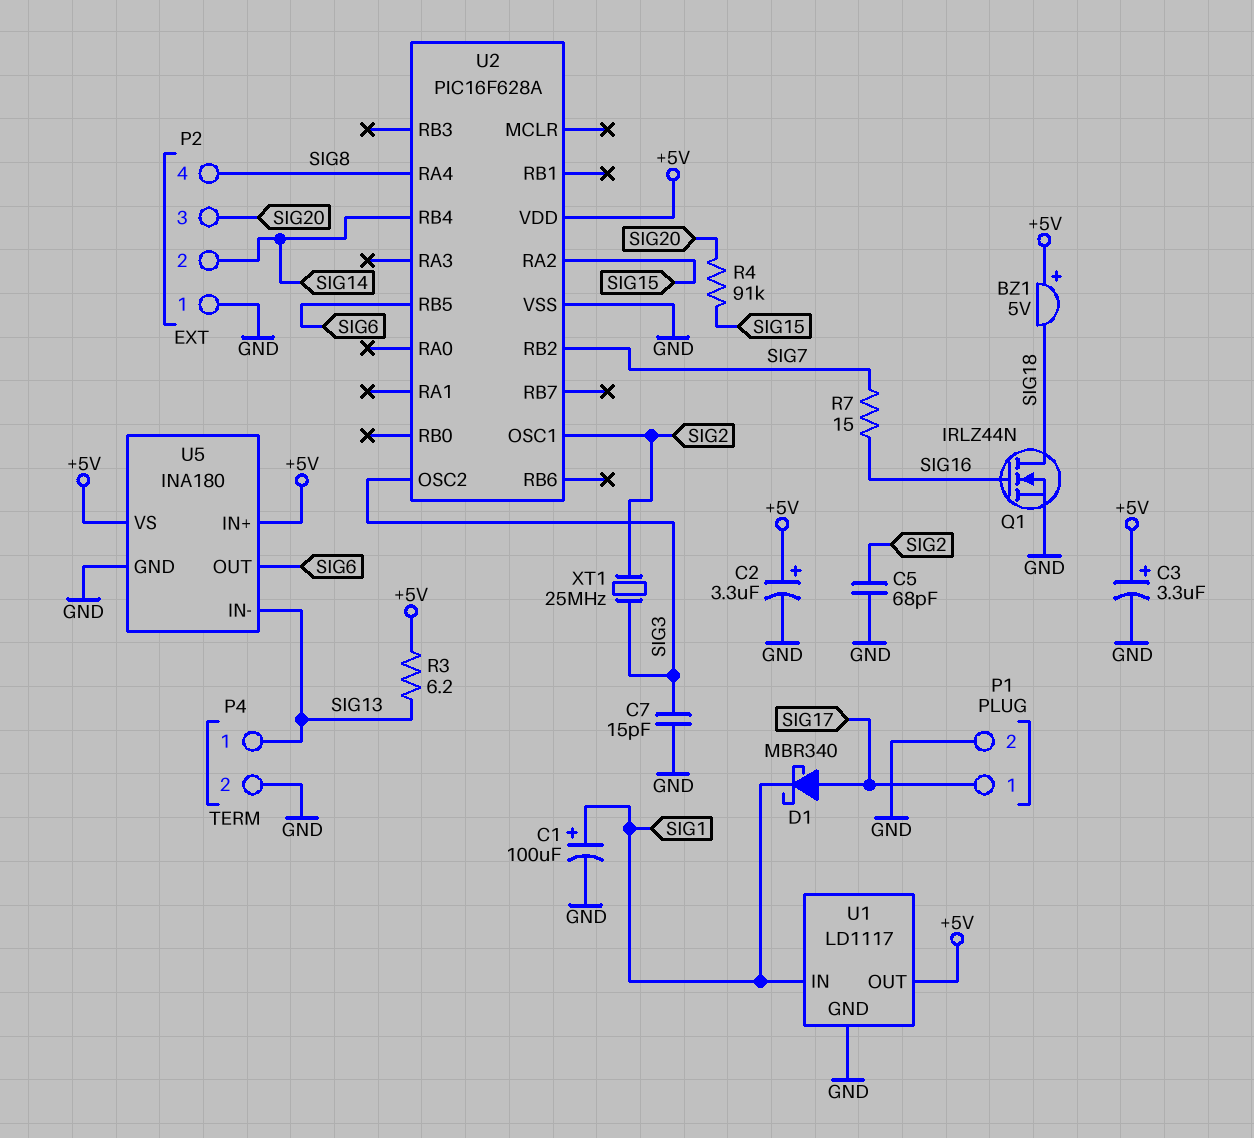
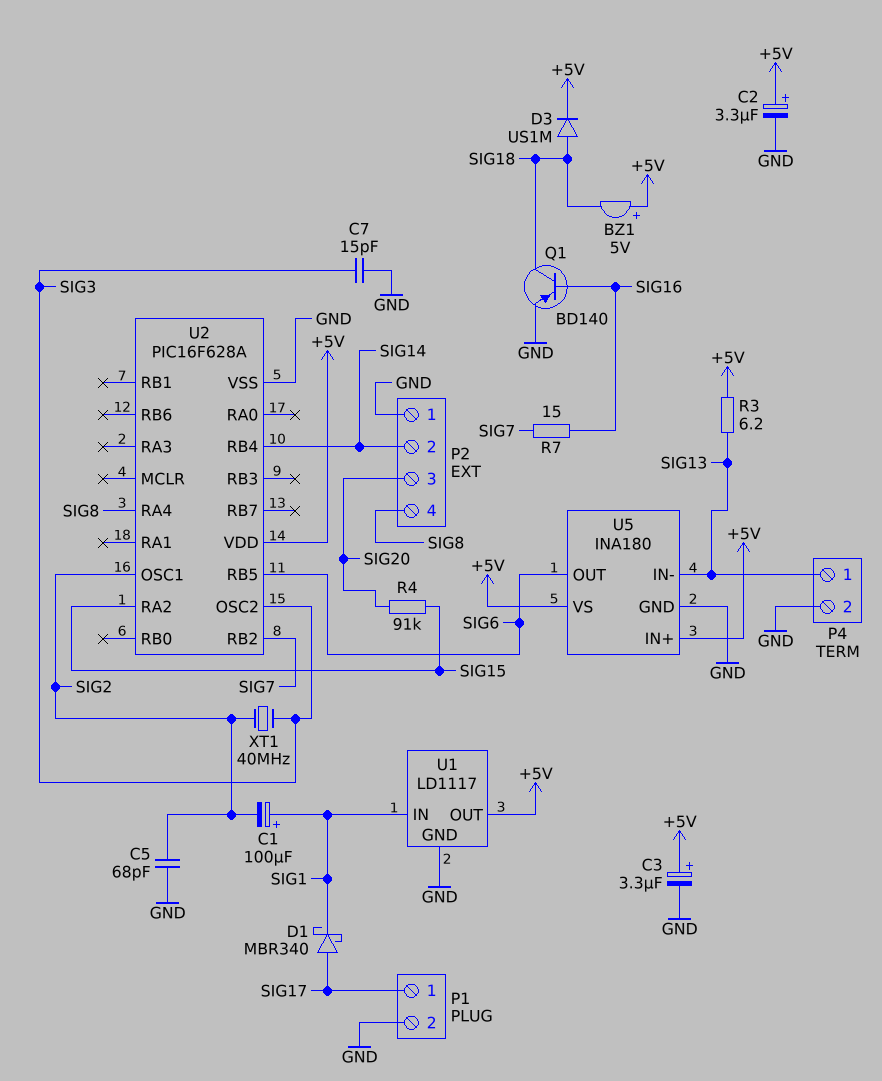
C1: 100uF (plus SIG1, minus GND) -> 100uF (plus SIG1, minus SIG2)
D3: none -> diode US1M (A SIG18, K +5V)
Q1: NMOS IRLZ44N (G SIG16, D SIG18, S GND) -> PNP BD140 (B SIG16, C SIG18, E GND)
XT1: 25MHz (SIG2, SIG3) -> 40MHz (SIG2, SIG3)

